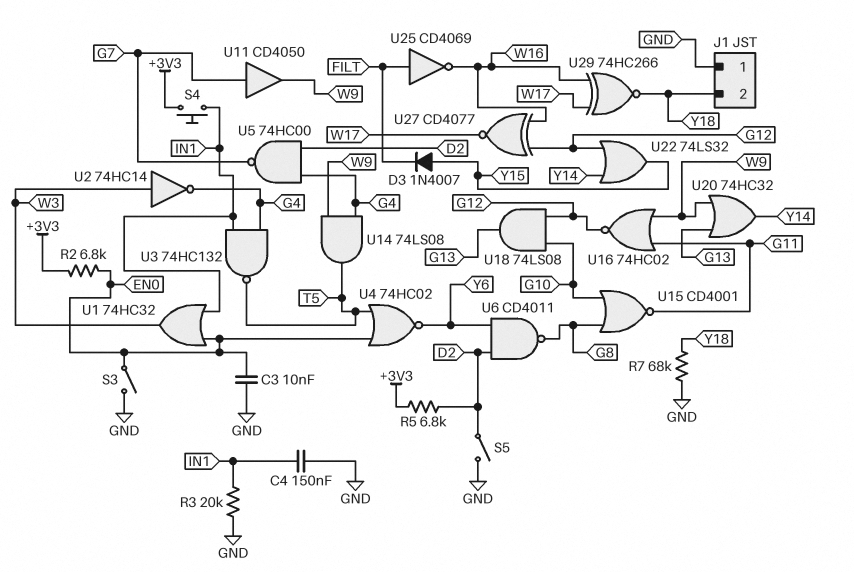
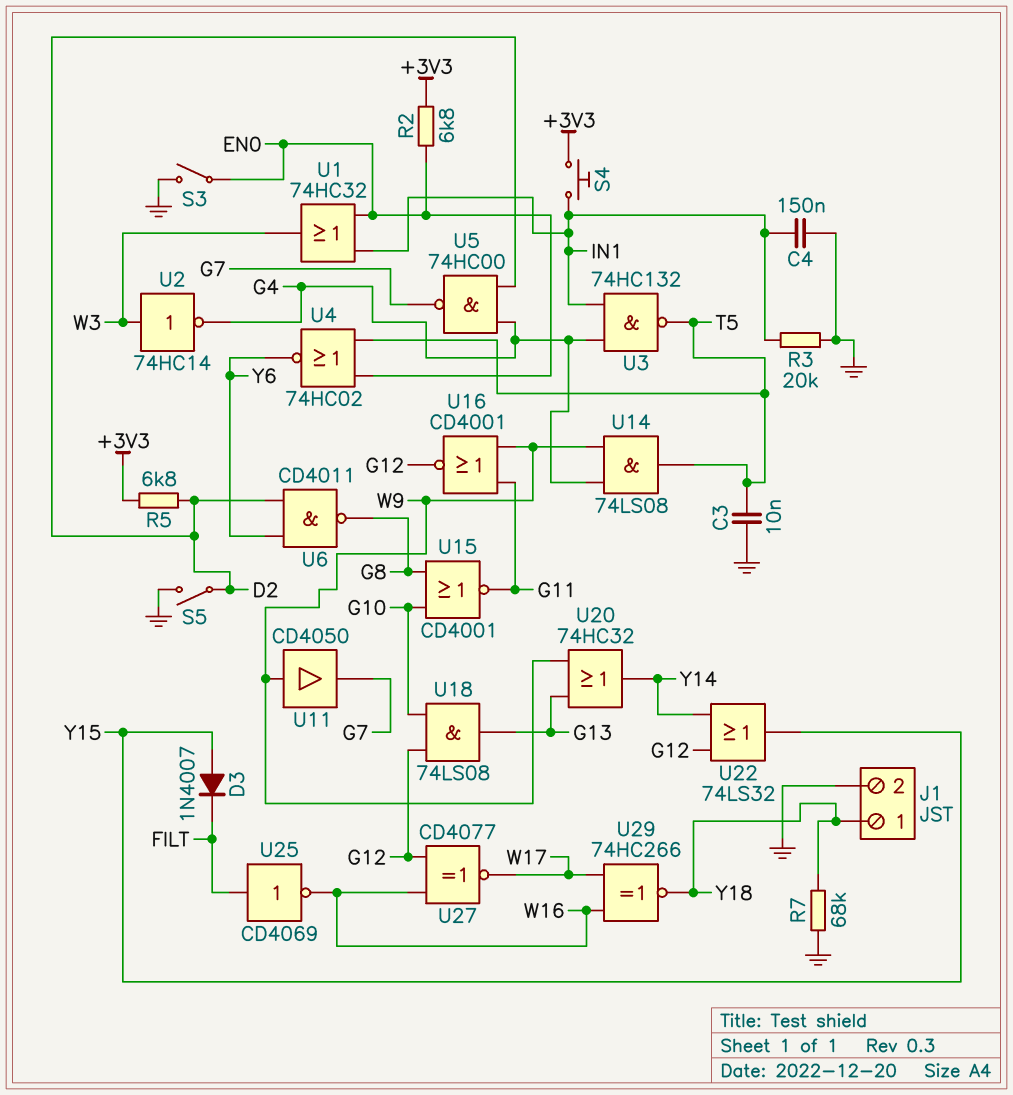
C3: 10nF (EN0, GND) -> 10nF (GND, T5)
J1 pin 1: GND -> Y18
J1 pin 2: Y18 -> GND
U11: buffer CD4050 (in G7, out W9) -> buffer CD4050 (in W9, out G7)
U16: NOR 74HC02 (in G11, in W9, out G12) -> NOR CD4001 (in G11, in W9, out G12)

